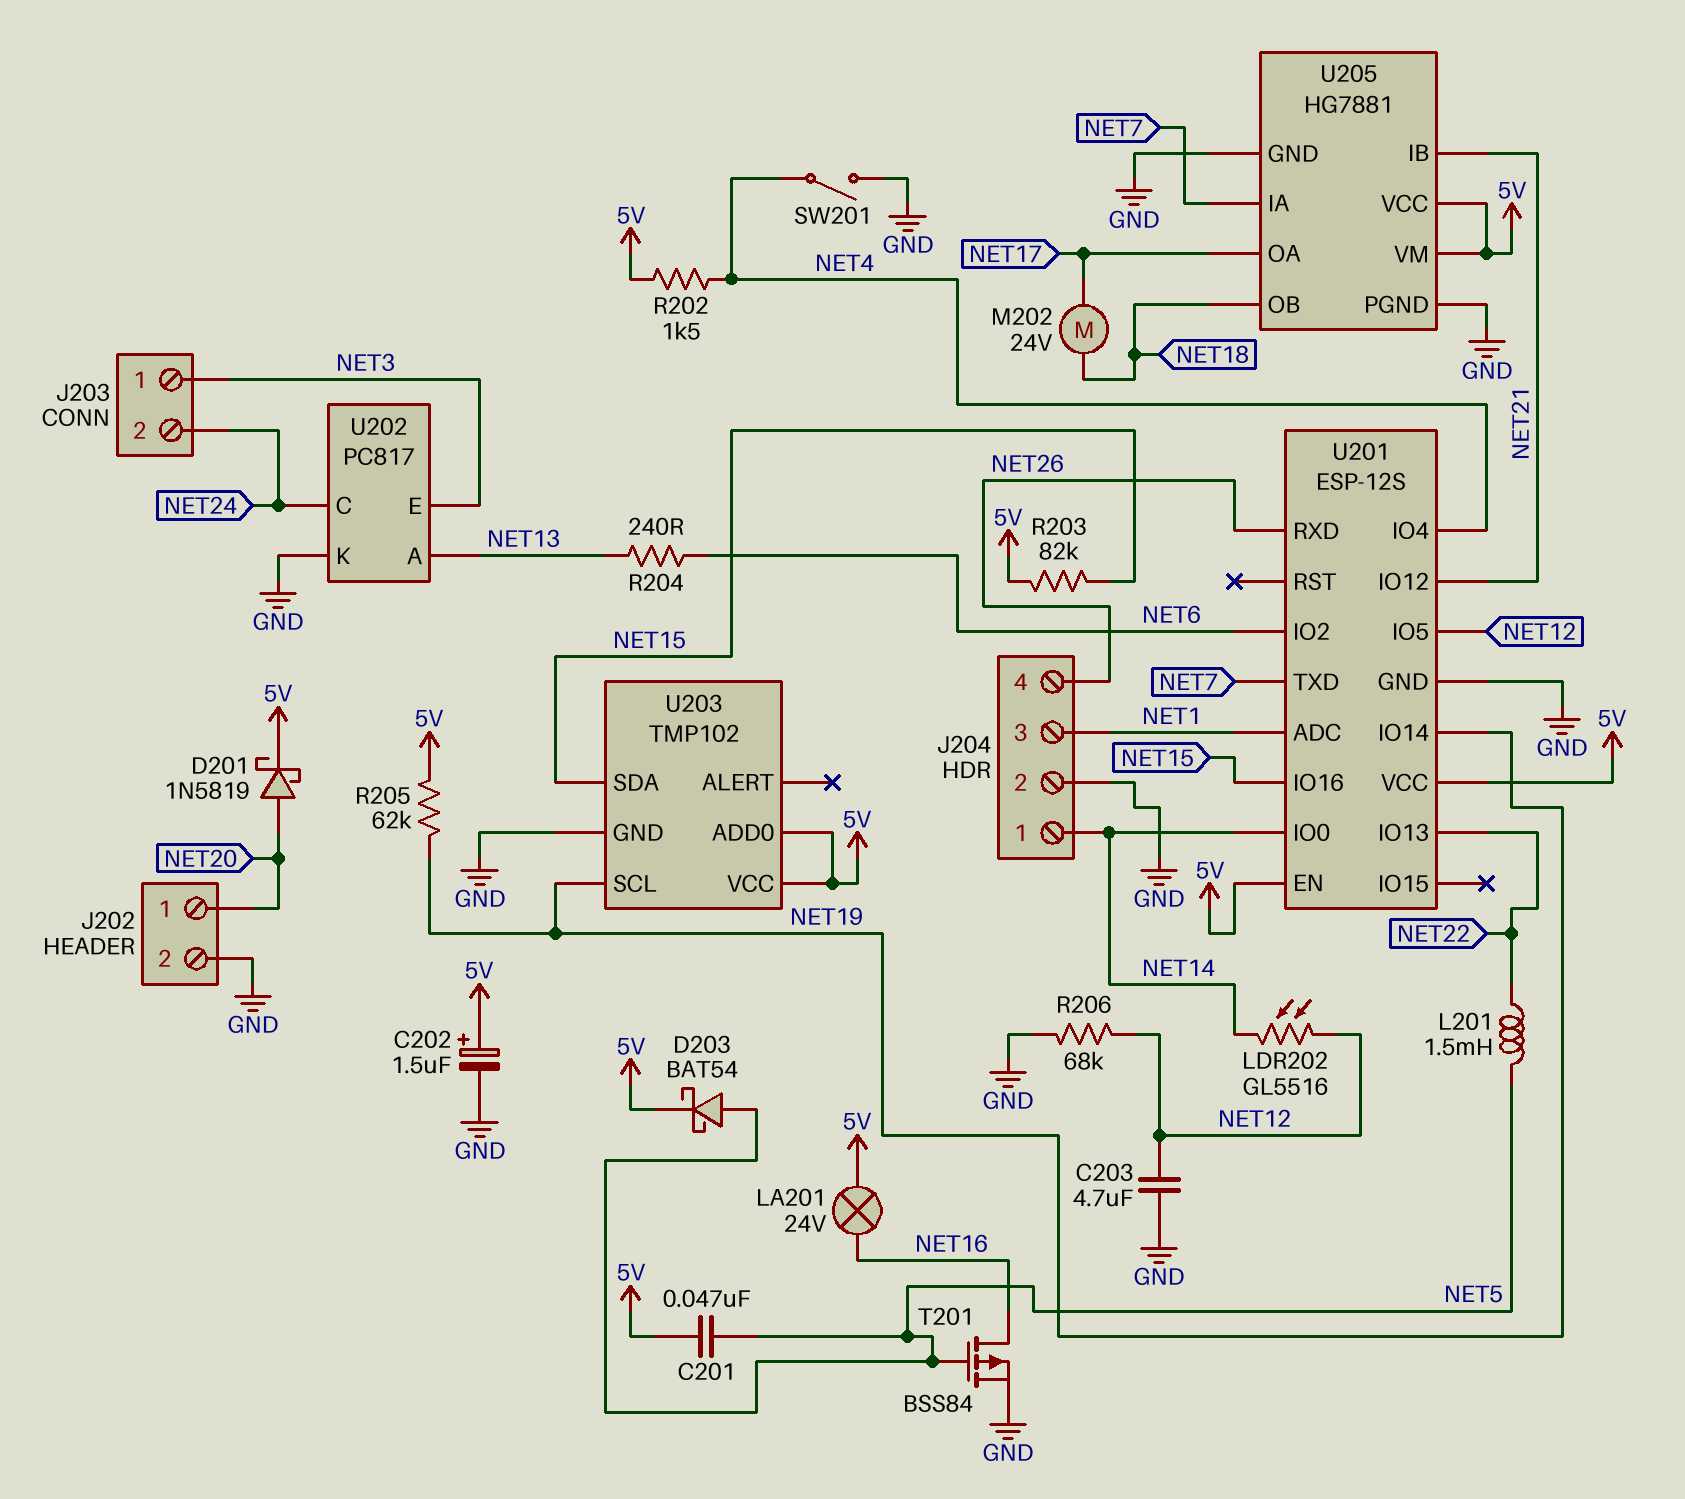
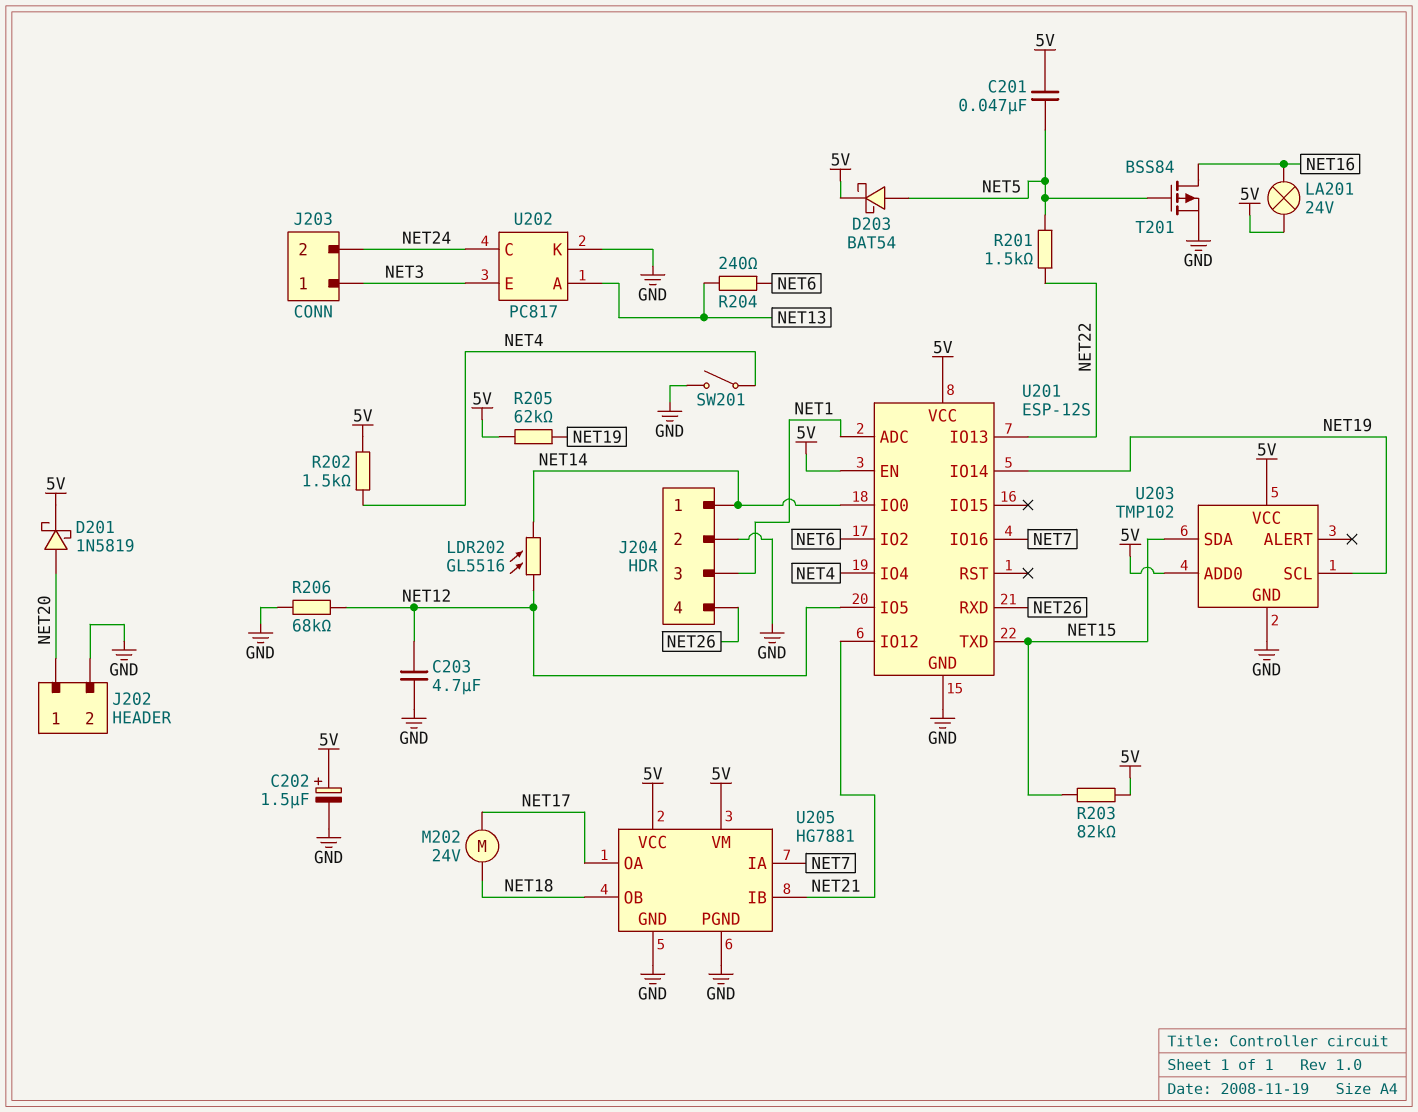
L201: 1.5mH (NET5, NET22) -> none
R201: none -> 1.5k (NET5, NET22)
U201 pin IO16: NET15 -> NET7
U201 pin TXD: NET7 -> NET15

